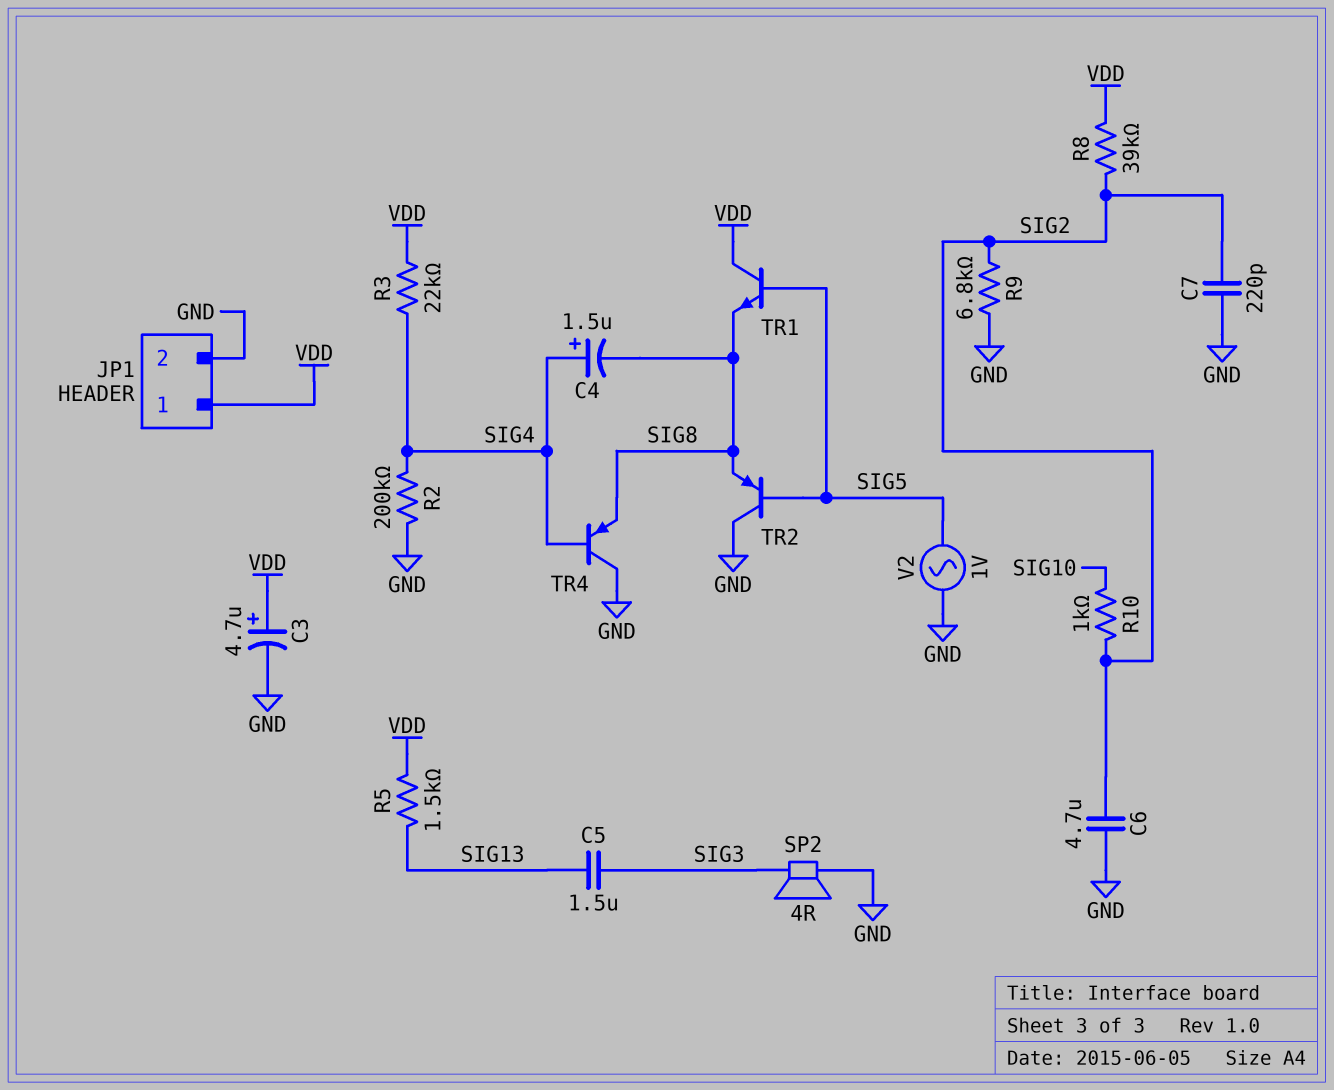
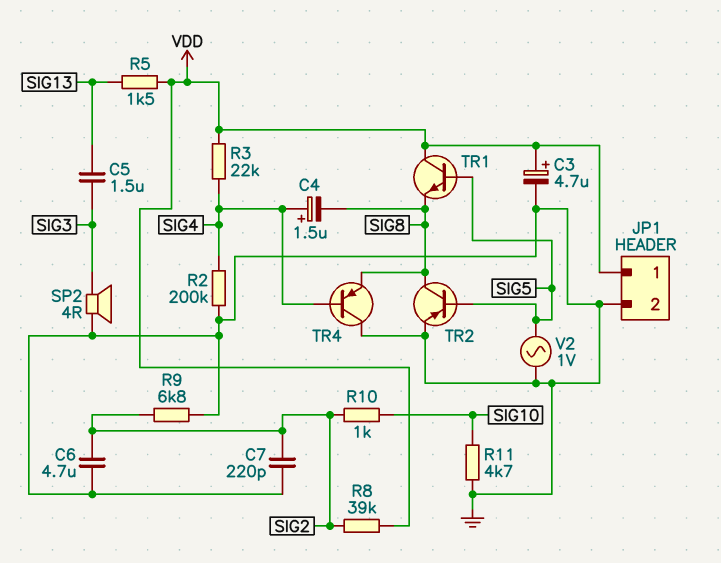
R11: none -> 4.7k (GND, SIG10)
TR2: PNP (B SIG5, C GND, E SIG8) -> PNP (B SIG5, C SIG8, E GND)

